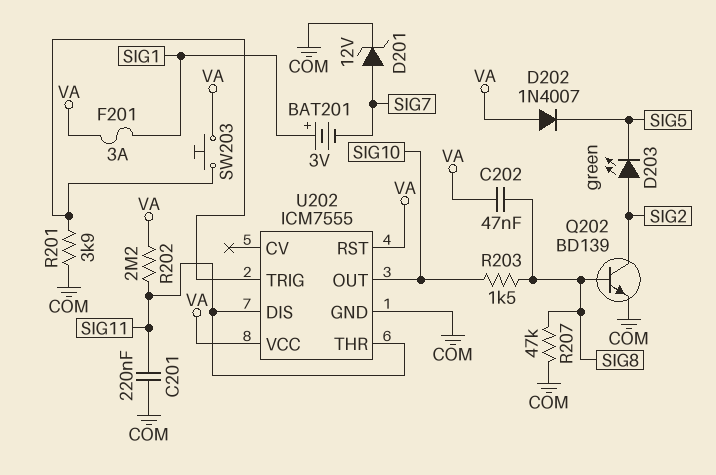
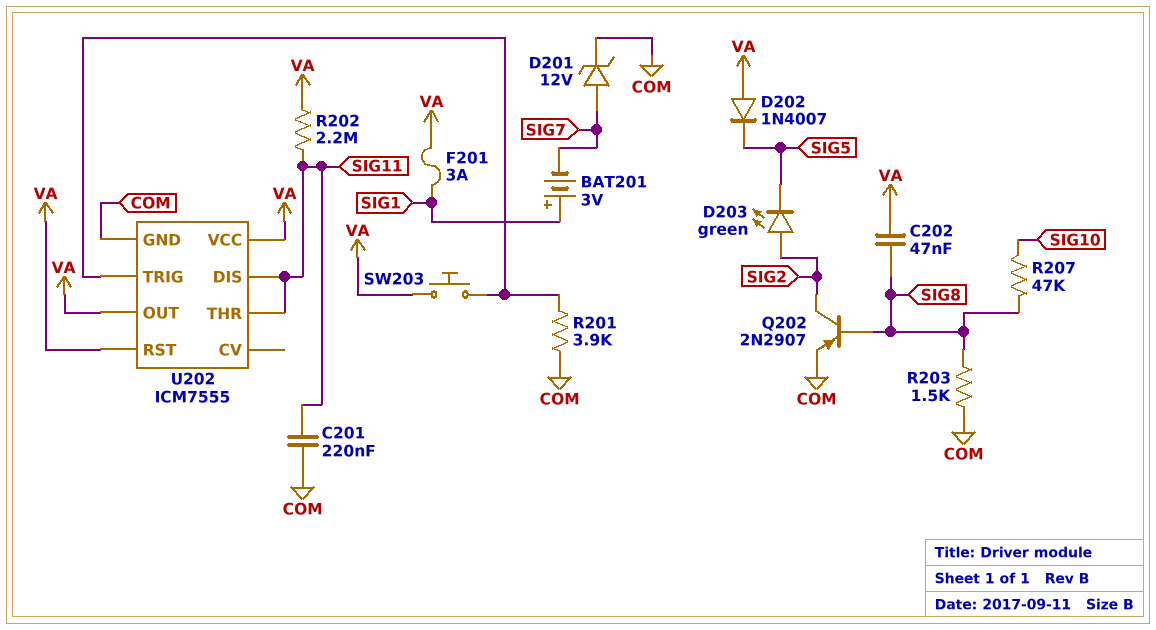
Q202: NPN BD139 (B SIG8, C SIG2, E COM) -> PNP 2N2907 (B SIG8, C SIG2, E COM)
R203: 1.5k (SIG8, SIG10) -> 1.5k (COM, SIG8)
R207: 47k (COM, SIG8) -> 47k (SIG8, SIG10)
U202 pin OUT: SIG10 -> VA

